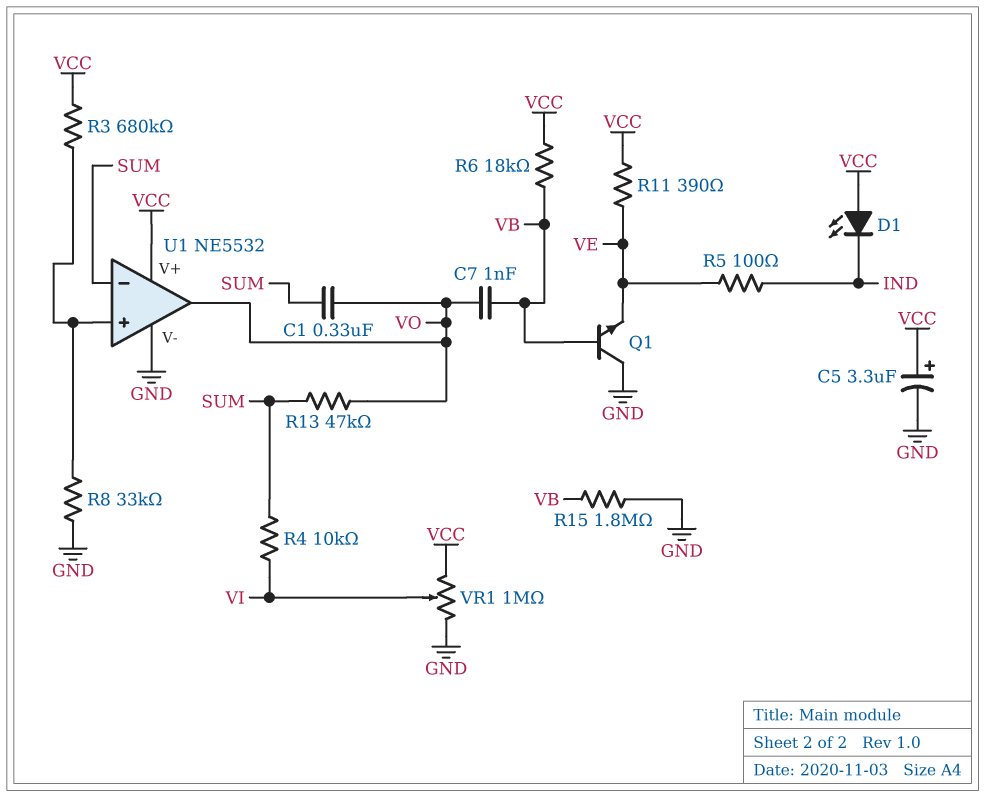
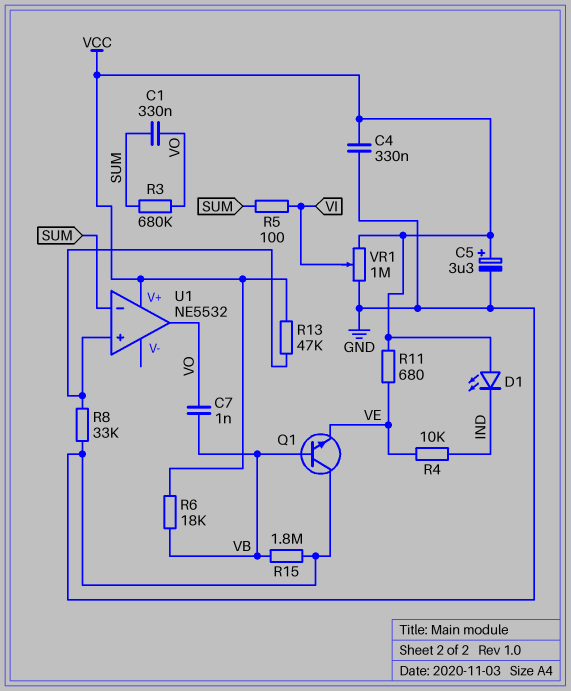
C4: none -> 330nF (GND, VCC)
R3: 680k (U1/in+, VCC) -> 680k (SUM, VO)
R4: 10k (SUM, VI) -> 10k (IND, VE)
R5: 100 (IND, VE) -> 100 (SUM, VI)
R11: 390 (VCC, VE) -> 680 (VCC, VE)
R13: 47k (SUM, VO) -> 47k (U1/in+, VCC)
U1 pin V-: GND -> none

